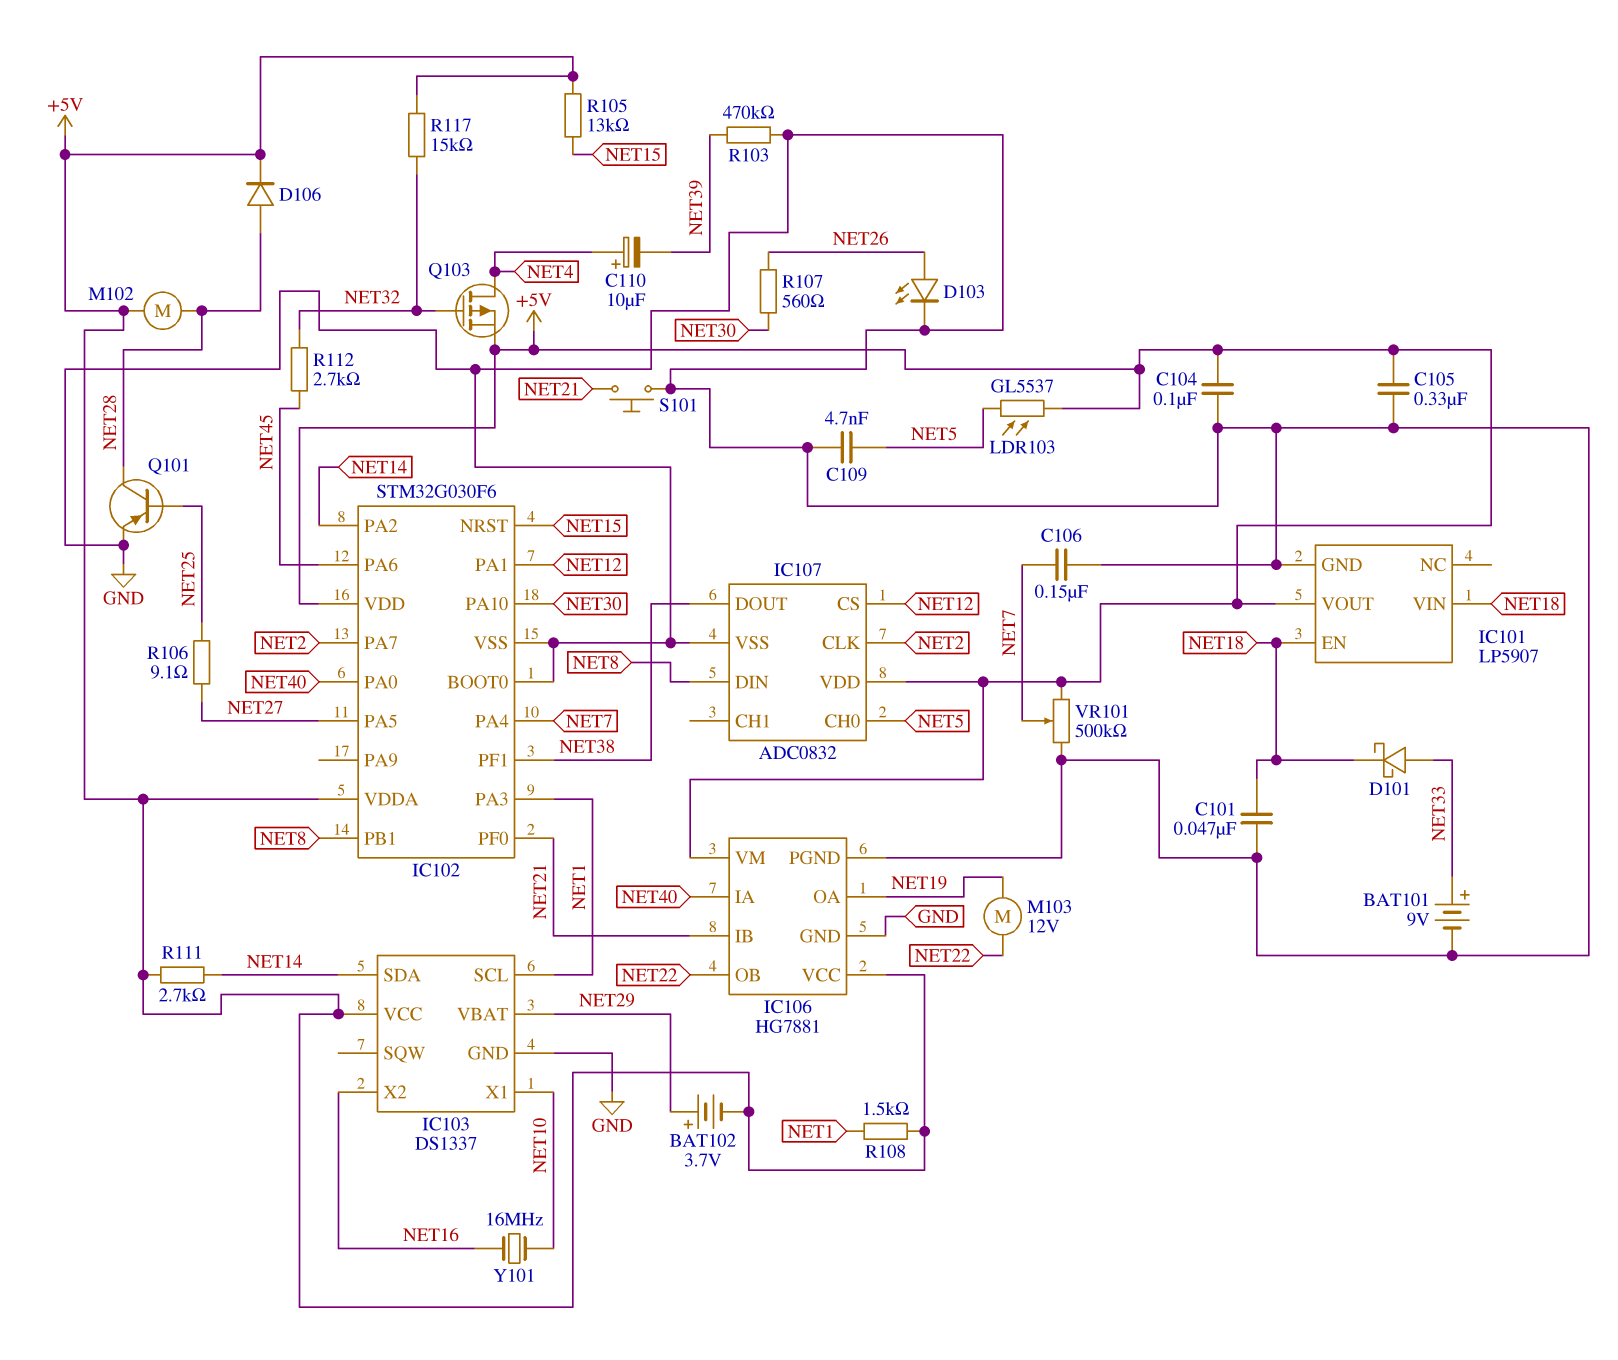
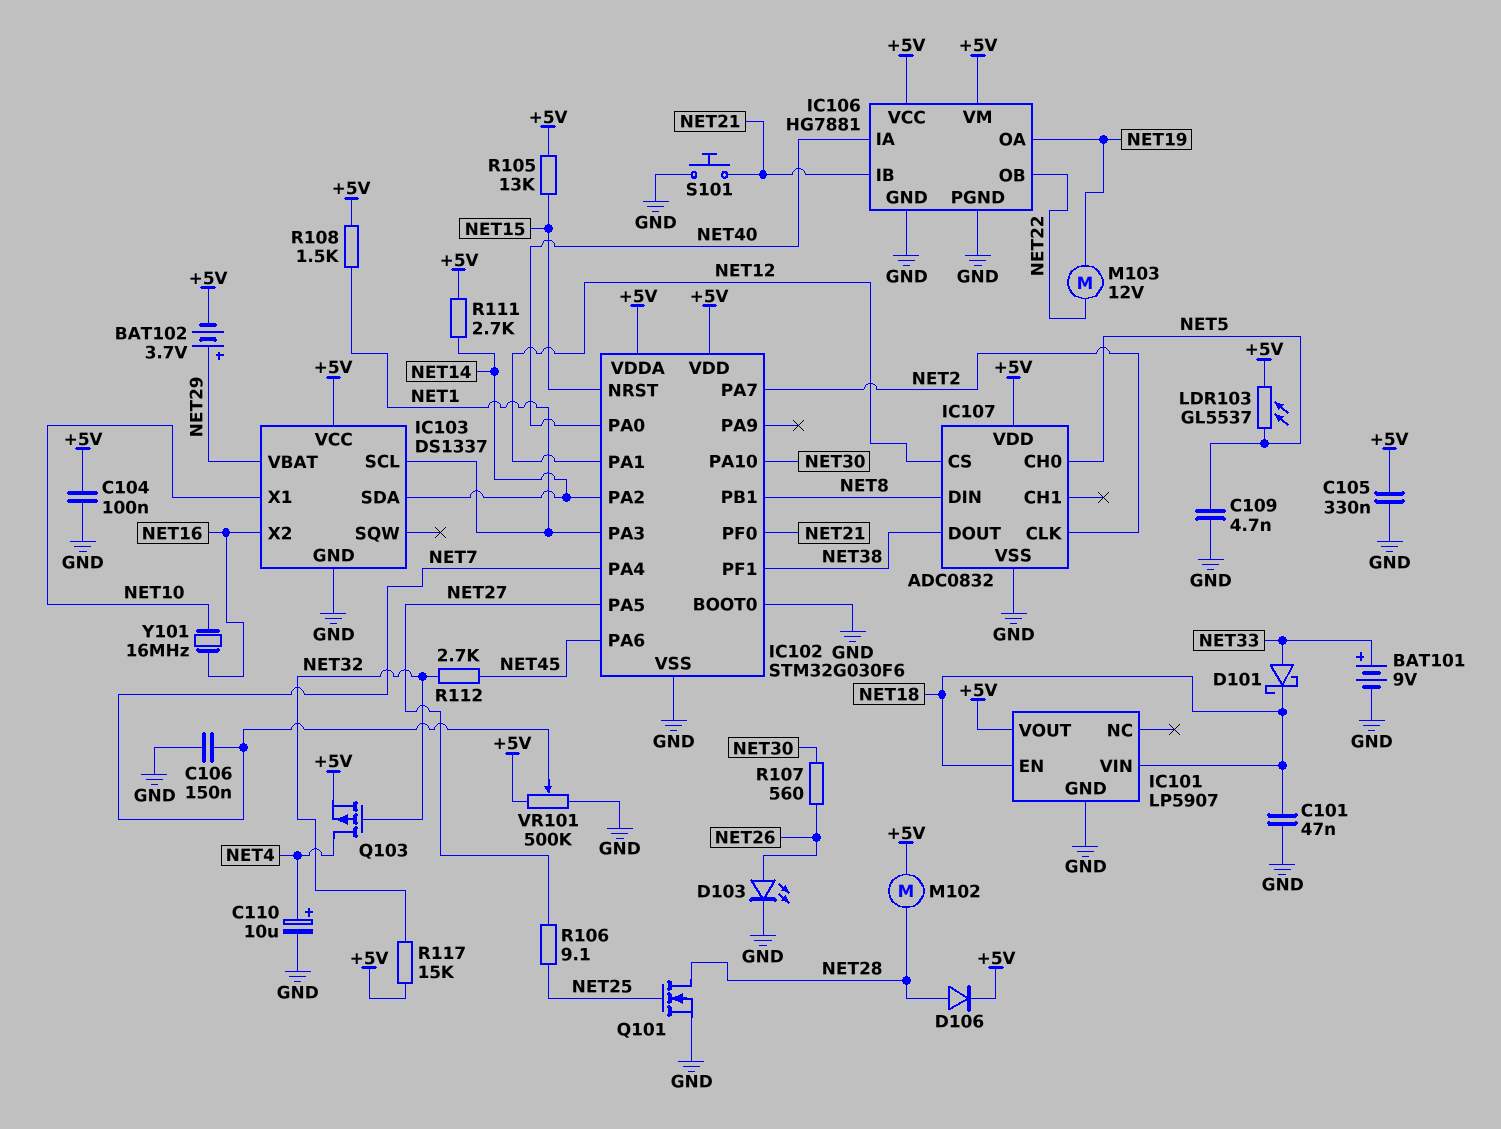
C110: 10uF (plus NET4, minus NET39) -> 10uF (plus NET4, minus GND)
Q101: PNP (B NET25, C NET28, E GND) -> NMOS (G NET25, D NET28, S GND)
R103: 470k (GND, NET39) -> none

